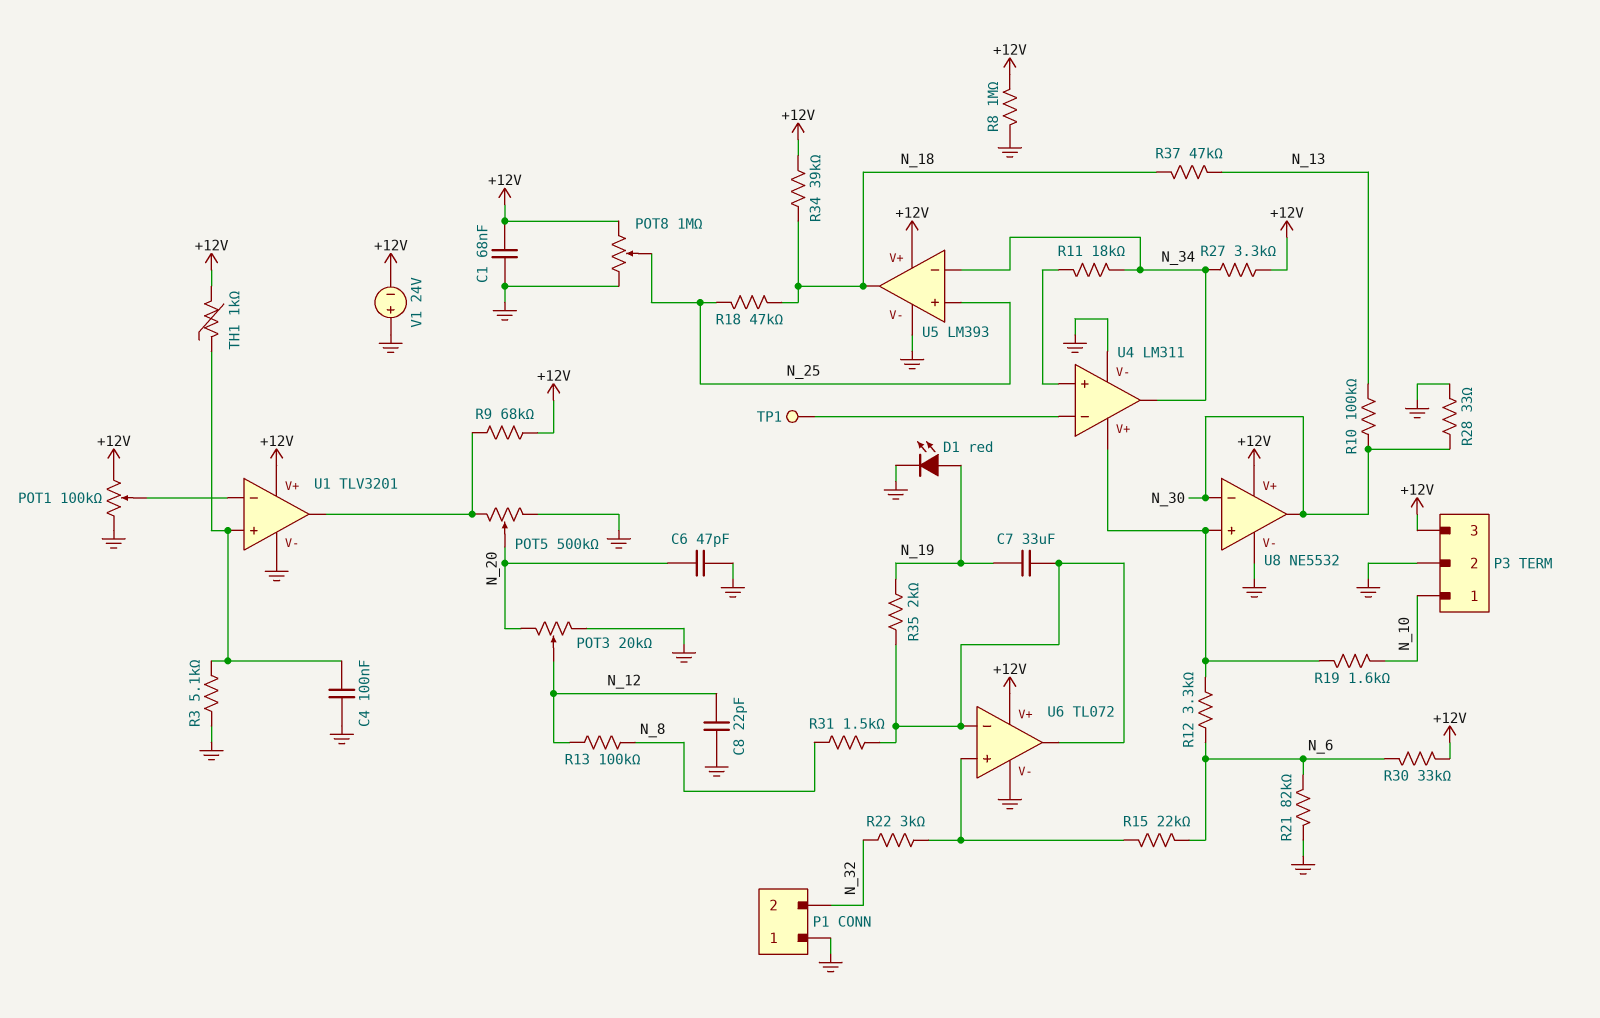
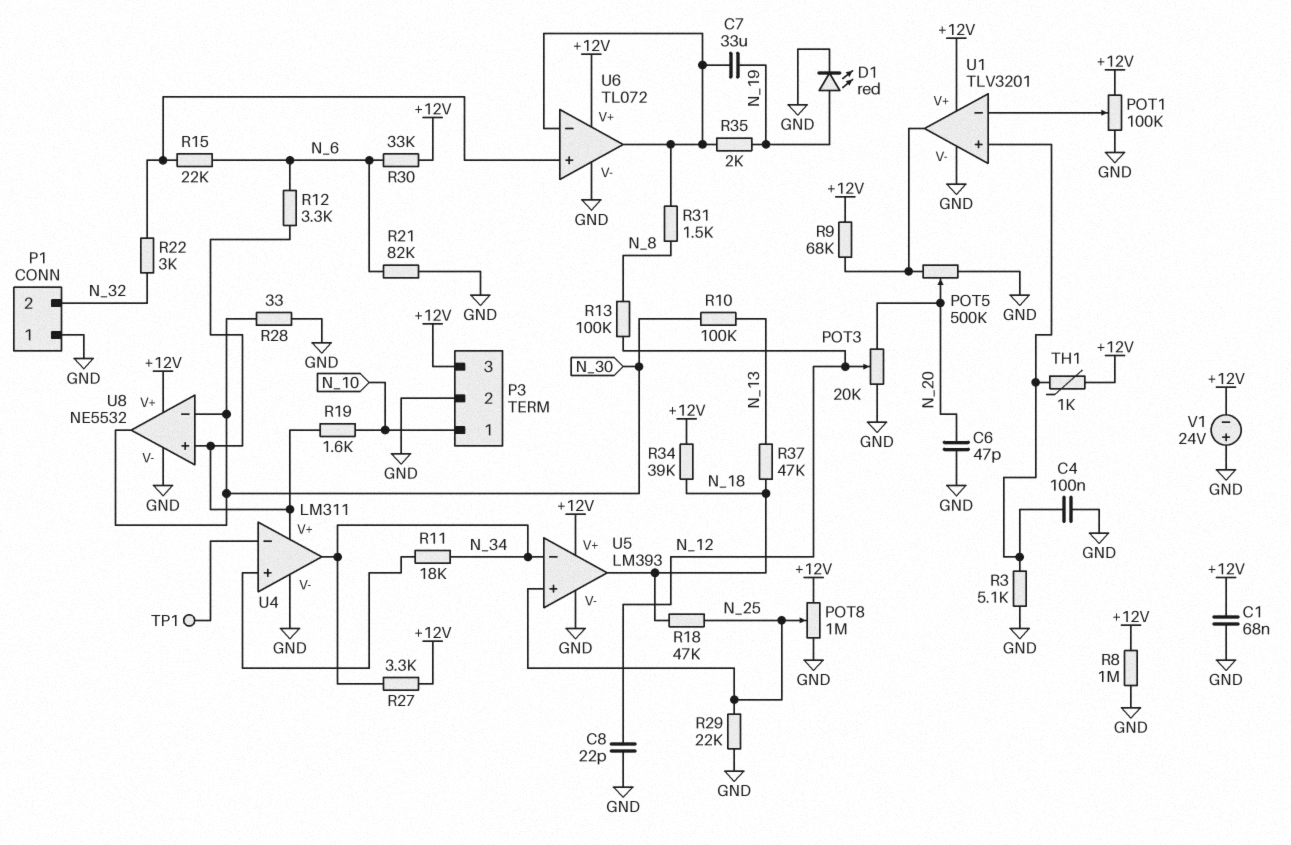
R29: none -> 22k (GND, N_25)

